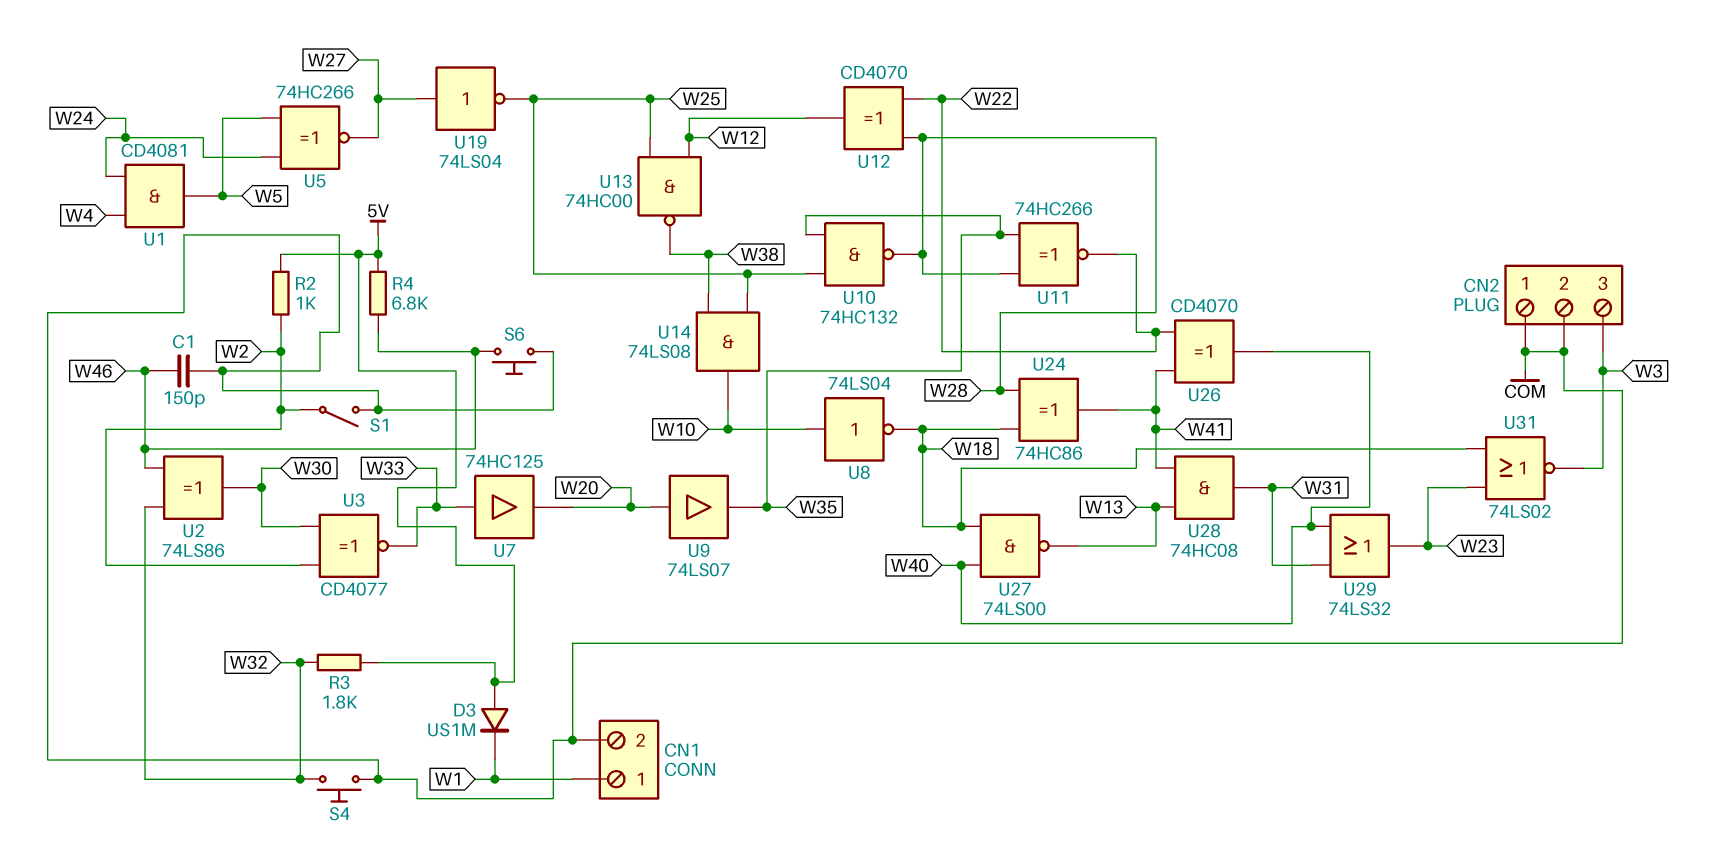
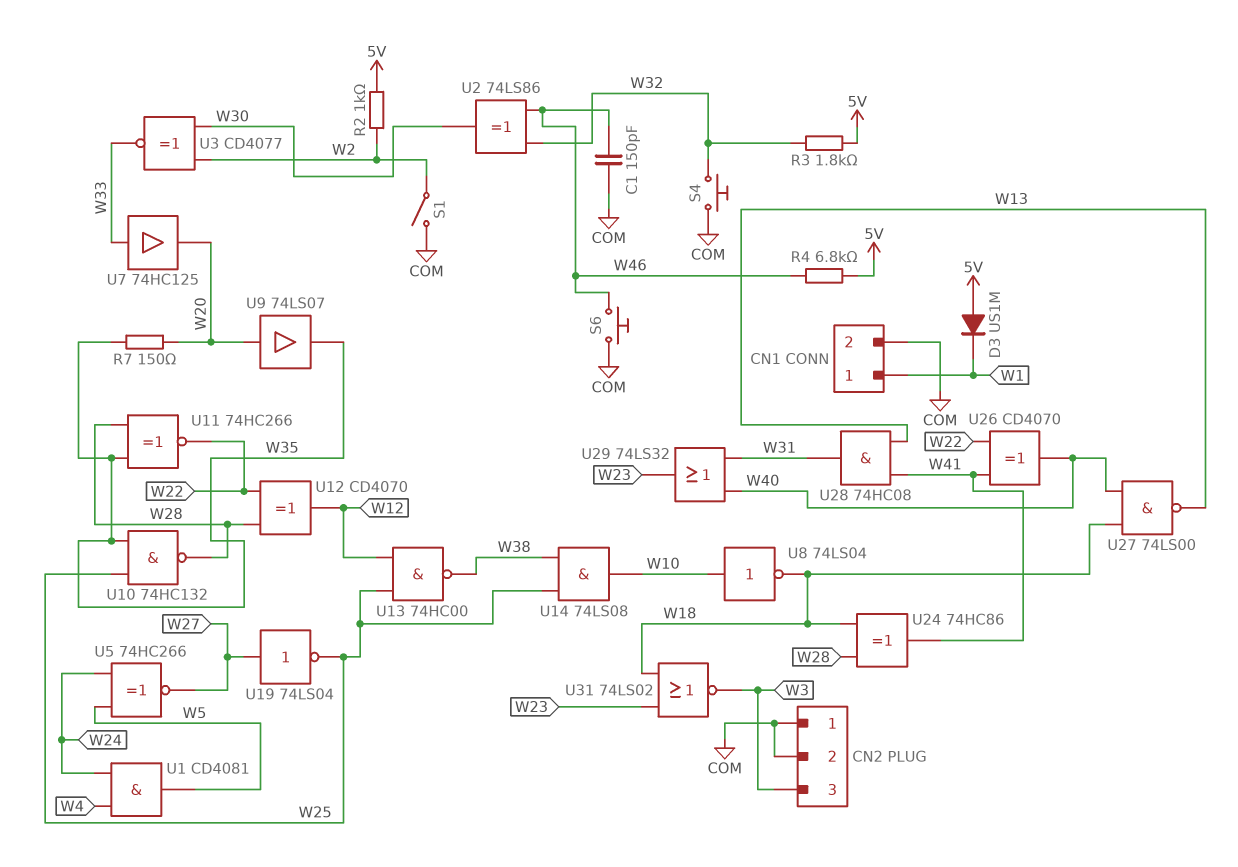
R7: none -> 150 (W20, W35)

